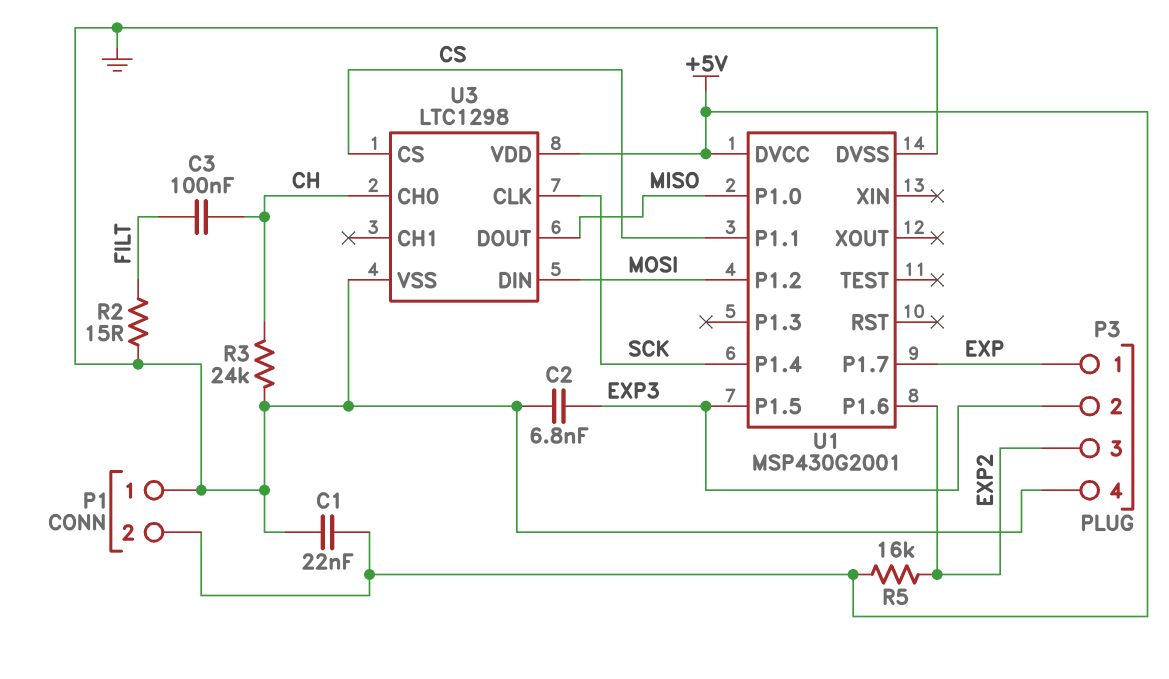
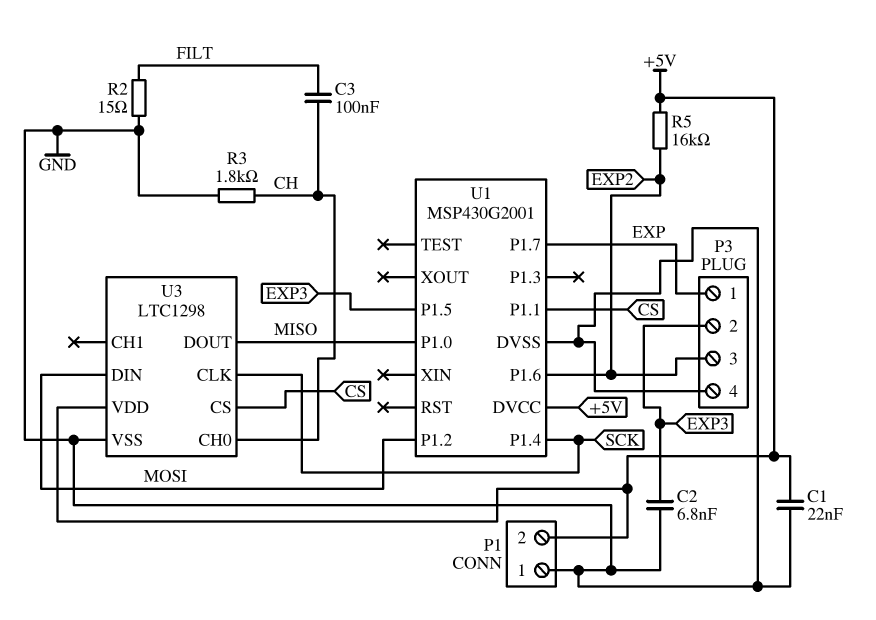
R3: 24k (CH, GND) -> 1.8k (CH, GND)

